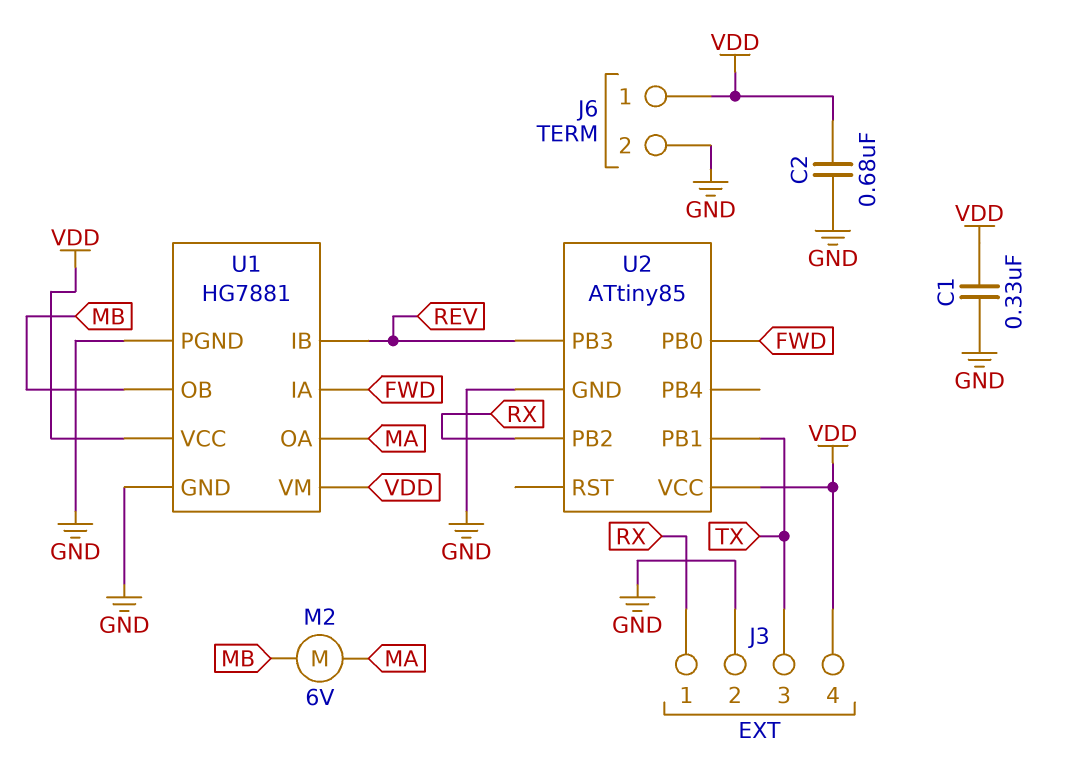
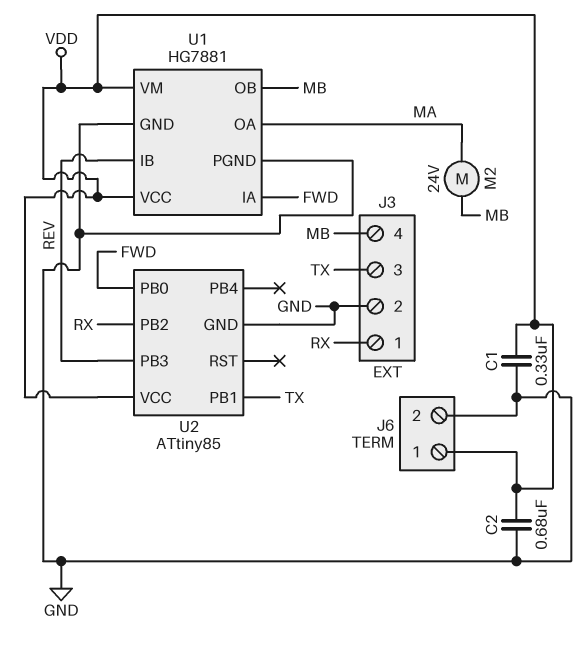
J3 pin 4: VDD -> MB
M2: motor 6V (MA, MB) -> motor 24V (MA, MB)

